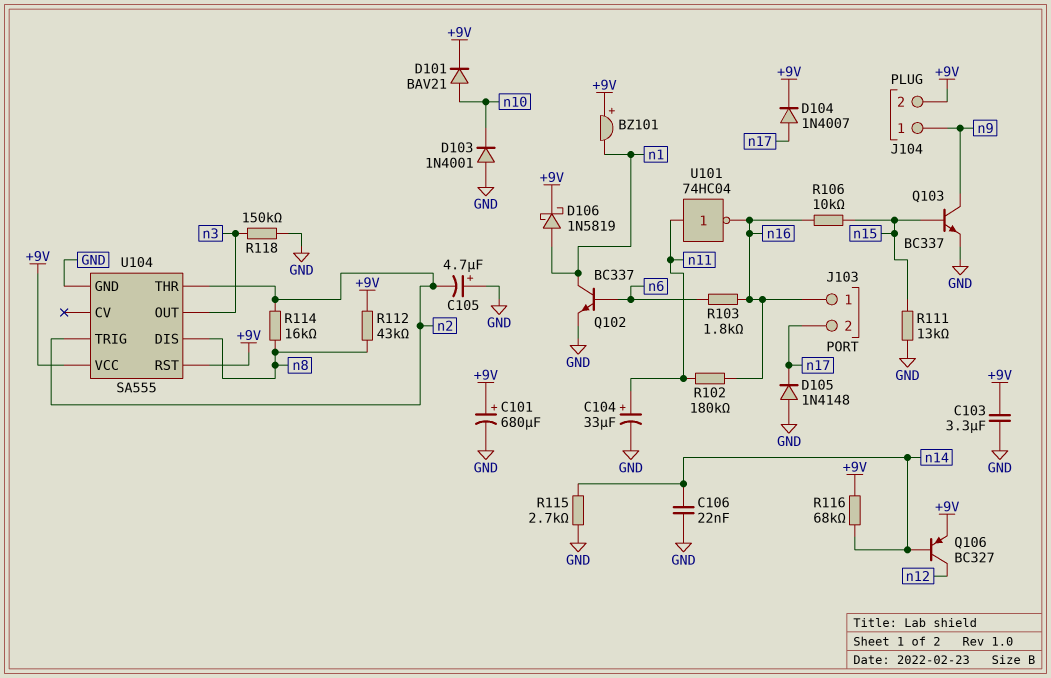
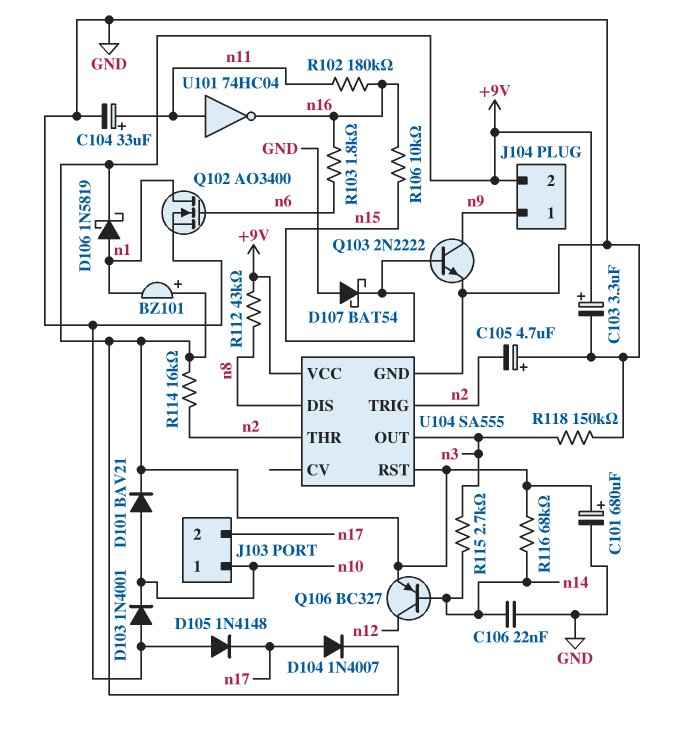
C103: 3.3uF (+9V, GND) -> 3.3uF (plus +9V, minus GND)
D107: none -> schottky BAT54 (A GND, K n15)
J103 pin 1: n16 -> n10
Q102: NPN BC337 (B n6, C n1, E GND) -> NMOS AO3400 (G n6, D n1, S GND)
Q103: NPN BC337 (B n15, C n9, E GND) -> NPN 2N2222 (B n15, C n9, E GND)
R111: 13k (GND, n15) -> none
R114: 16k (n2, n8) -> 16k (+9V, n2)
R115: 2.7k (GND, n14) -> 2.7k (n3, n14)

